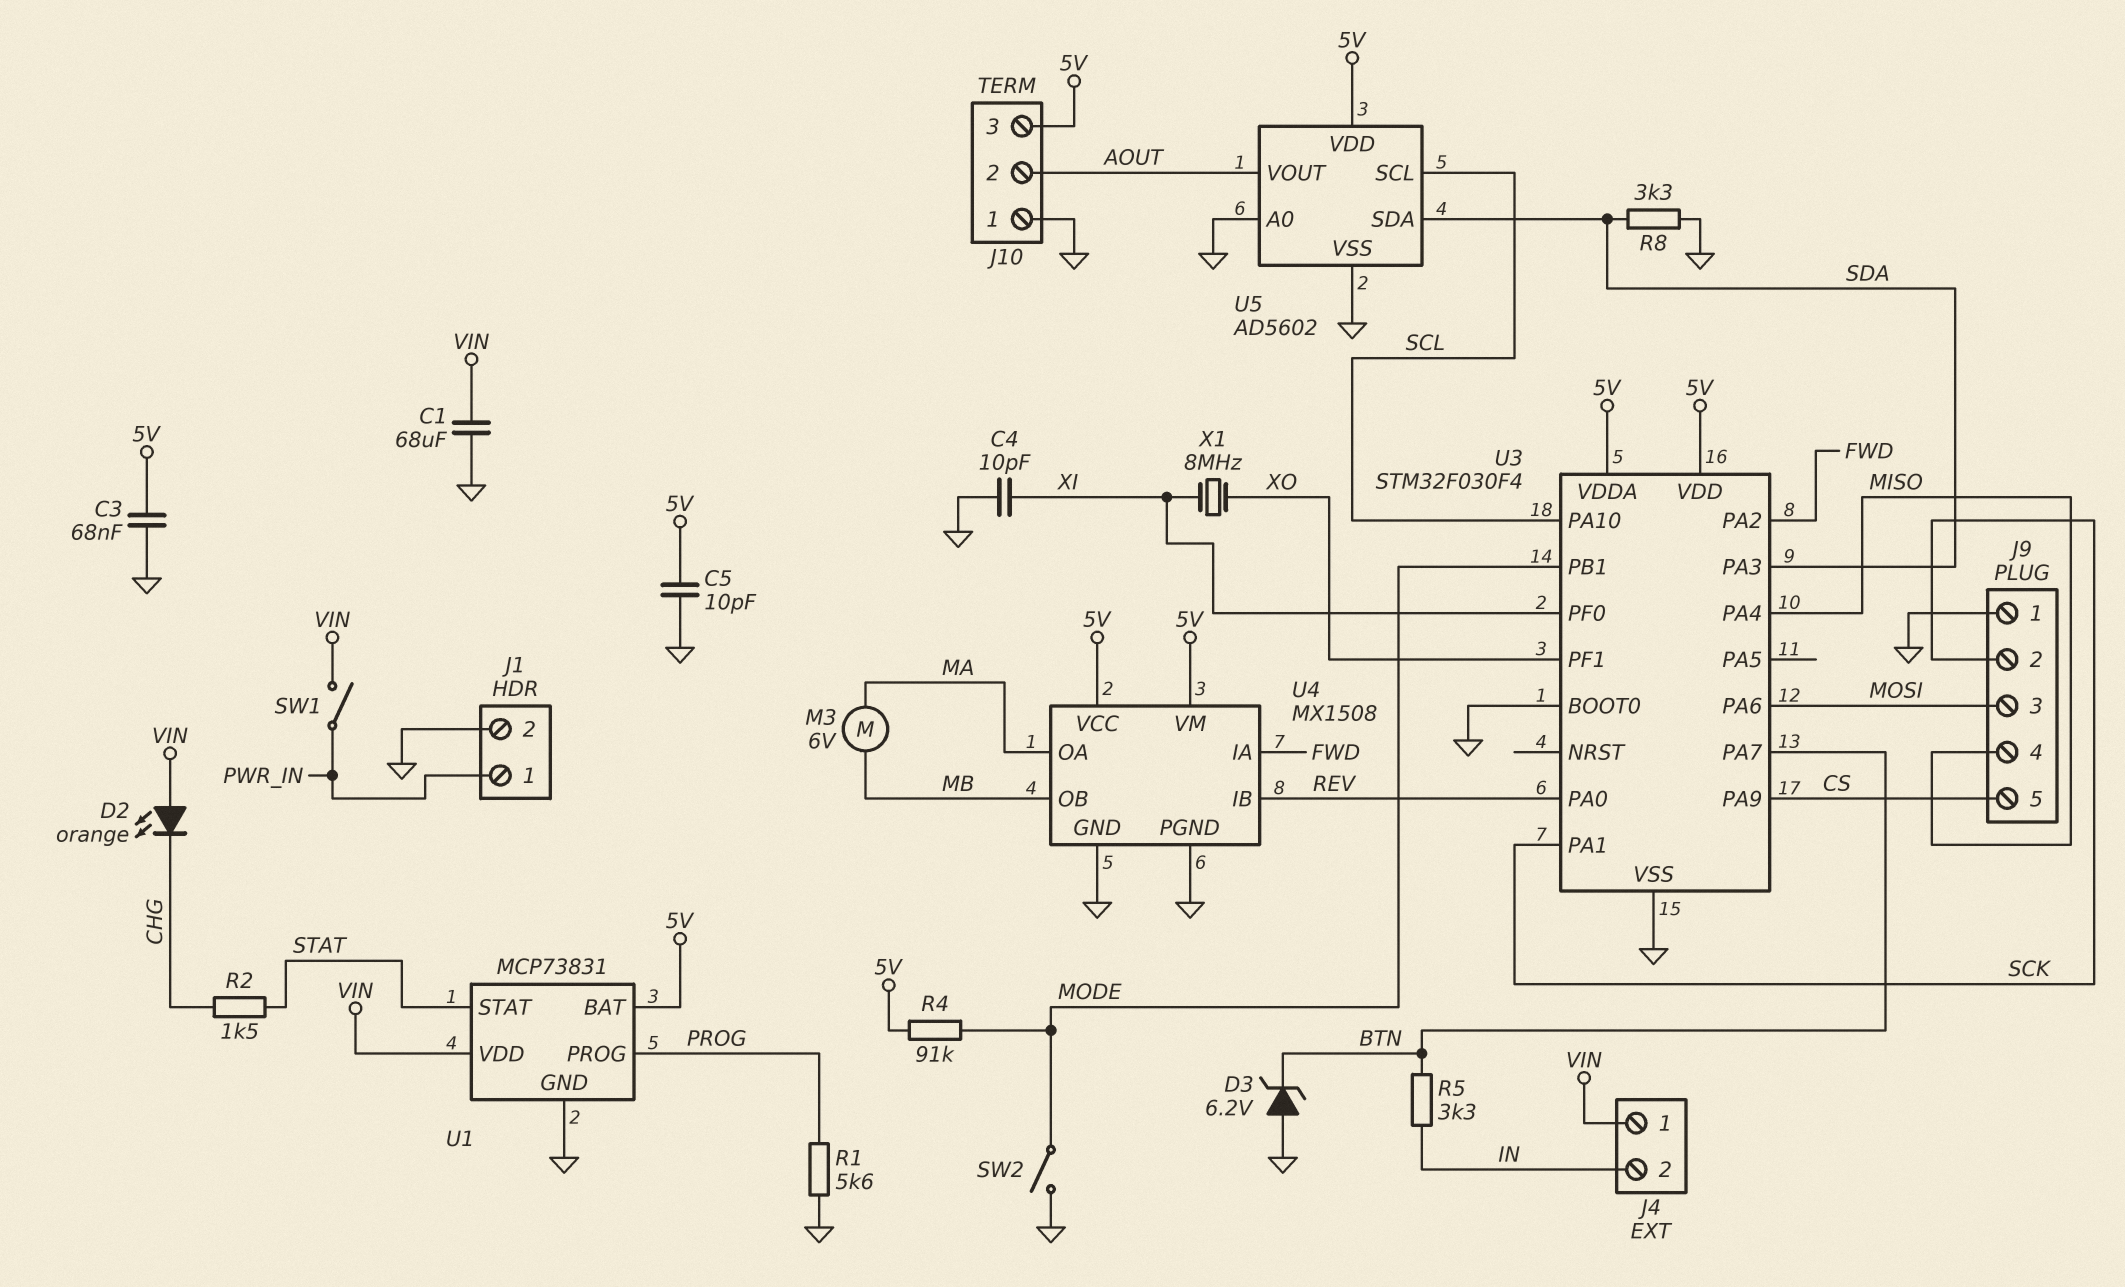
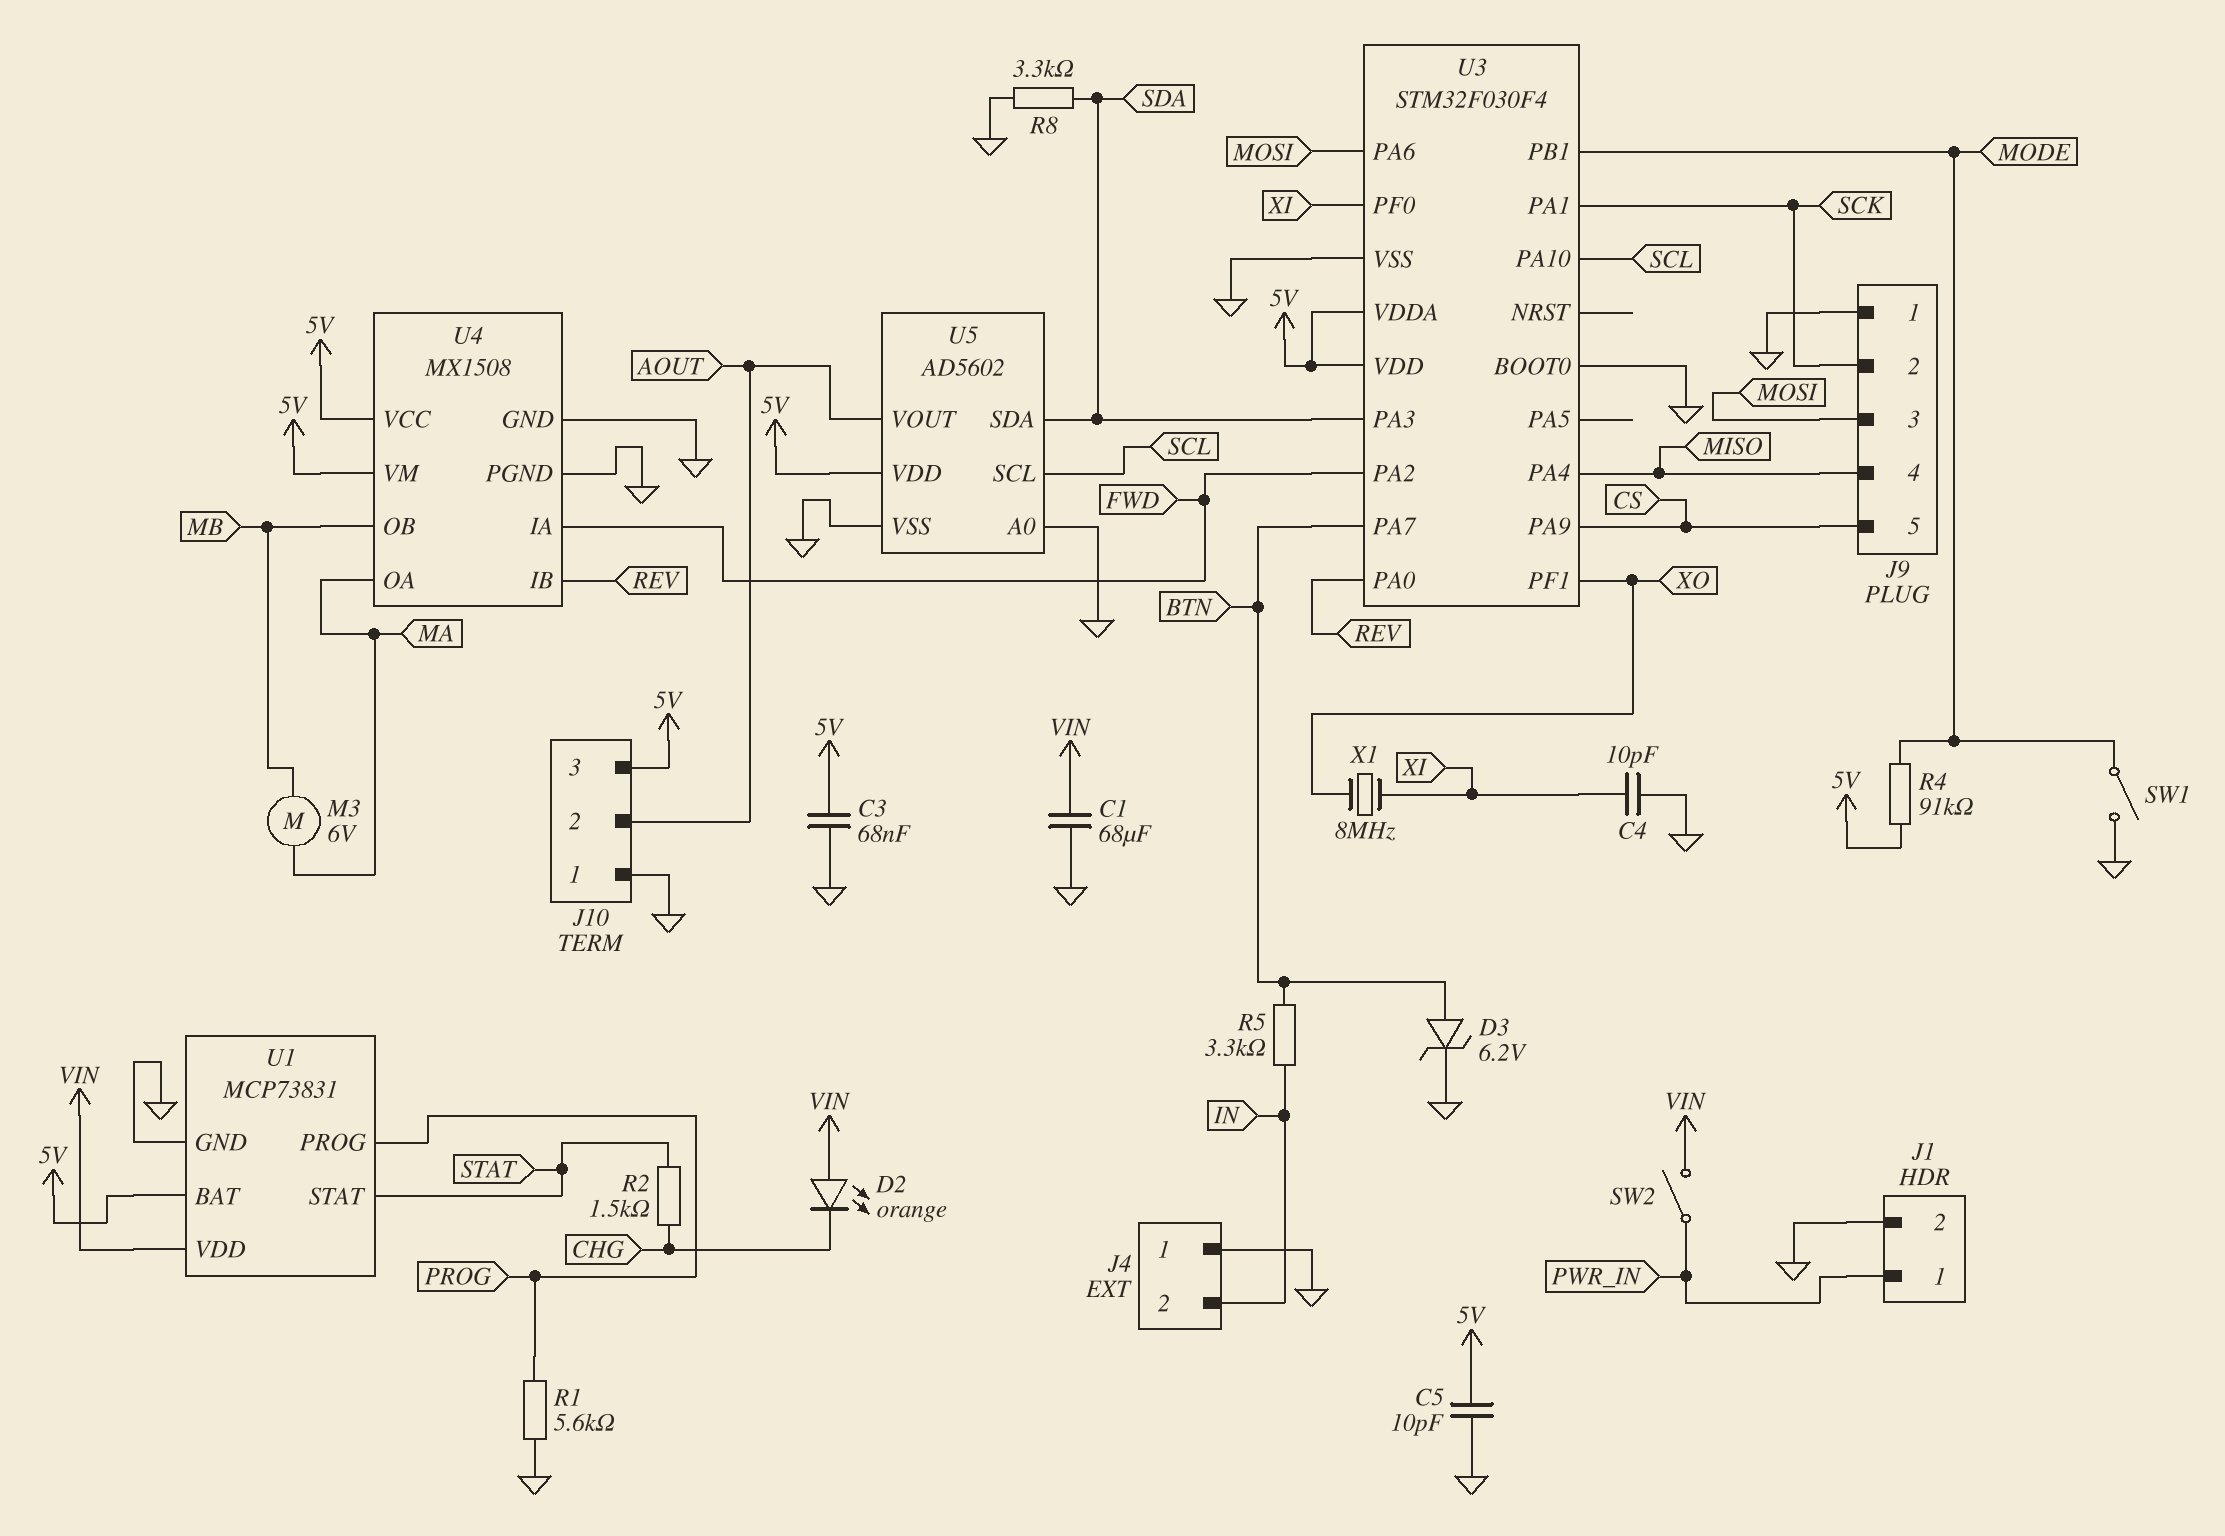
D3: zener 6.2V (A GND, K BTN) -> zener 6.2V (A BTN, K GND)
J4 pin 1: VIN -> GND
SW1: switch (PWR_IN, VIN) -> switch (GND, MODE)
SW2: switch (GND, MODE) -> switch (PWR_IN, VIN)

